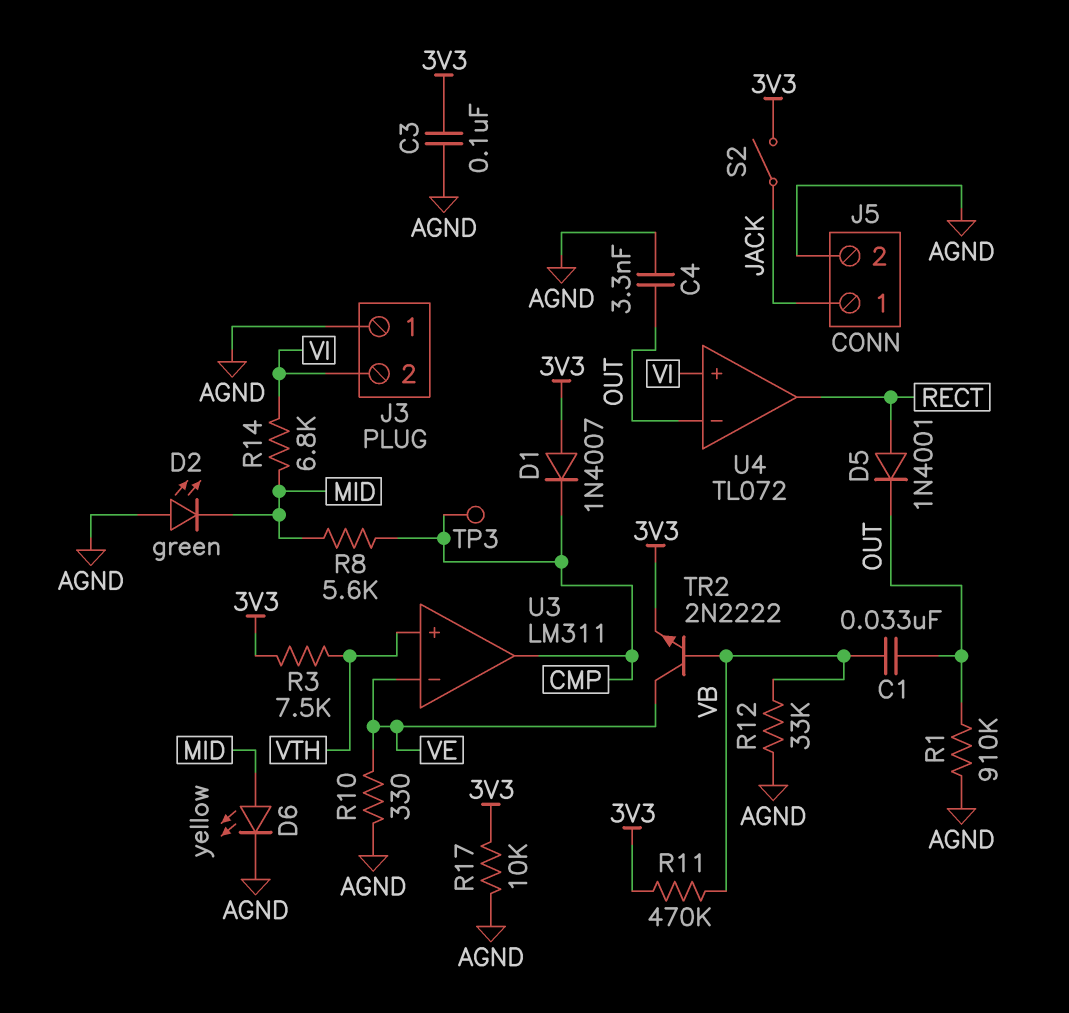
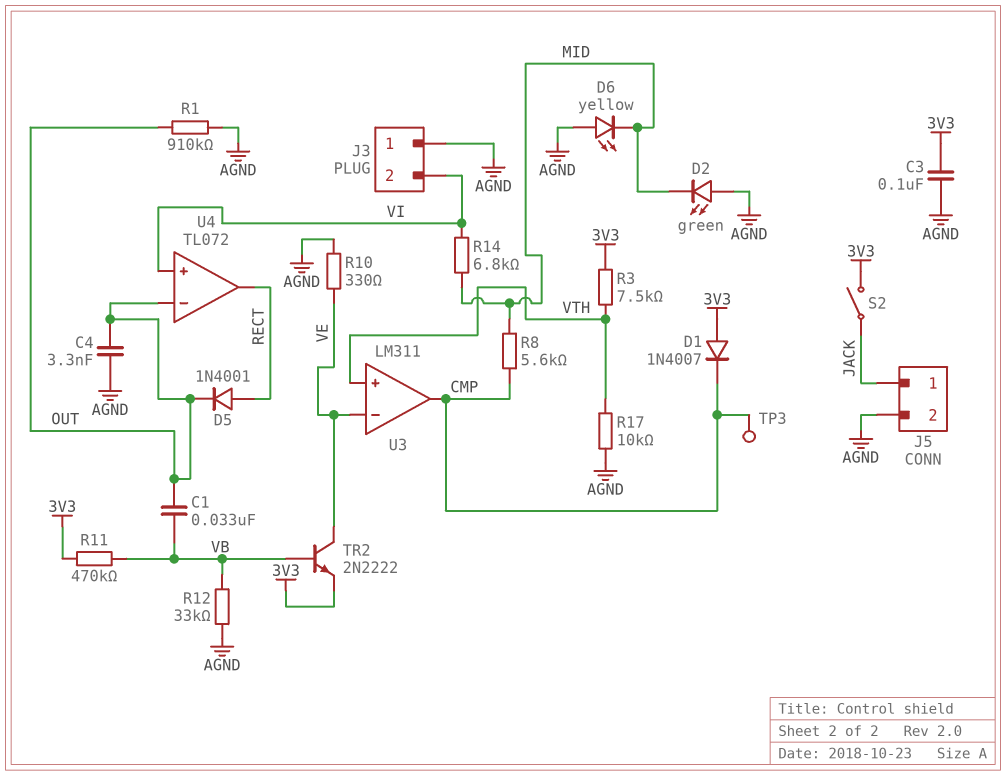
D6: LED yellow (A MID, K AGND) -> LED yellow (A AGND, K MID)
R17: 10k (3V3, AGND) -> 10k (AGND, VTH)

